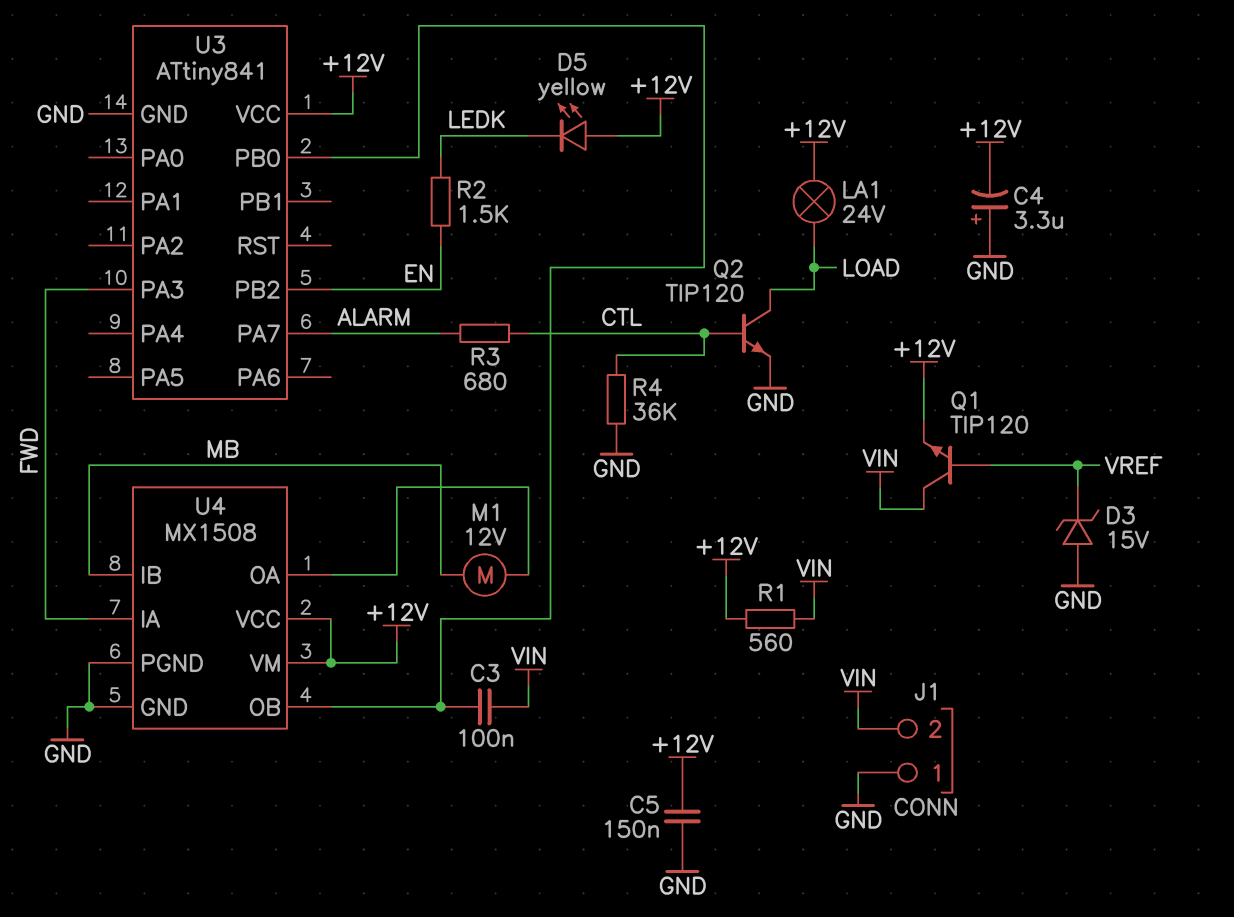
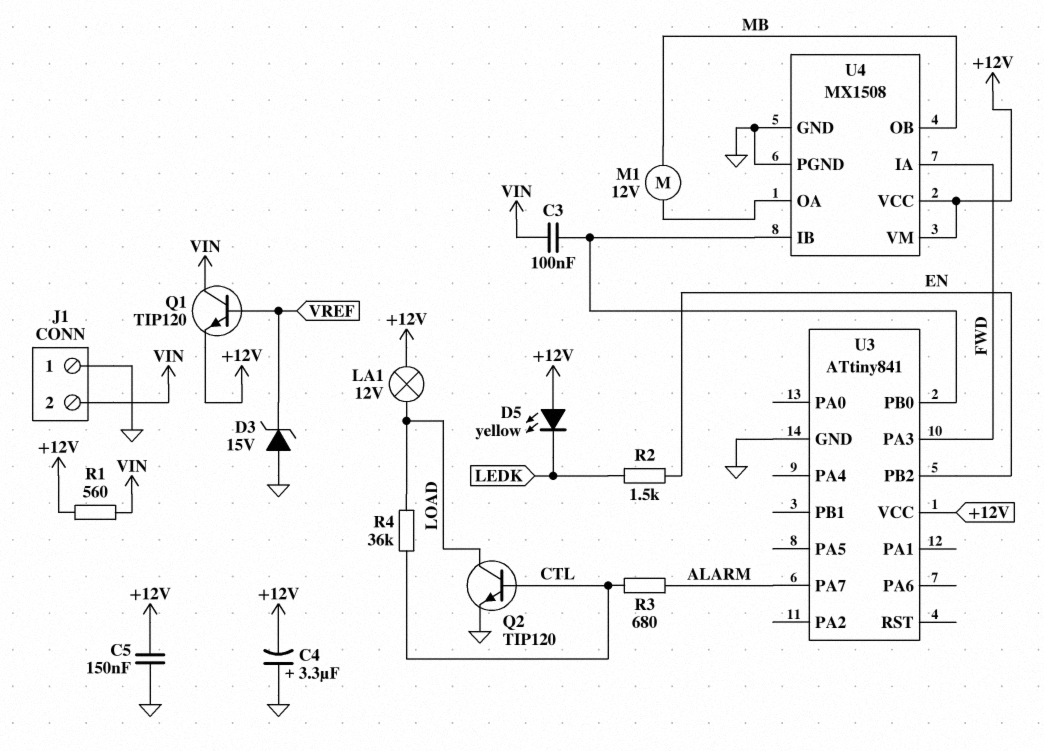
LA1: lamp 24V (+12V, LOAD) -> lamp 12V (+12V, LOAD)
R4: 36k (CTL, GND) -> 36k (CTL, LOAD)
U4 pin IB: MB -> U3/PB0
U4 pin OB: U3/PB0 -> MB

